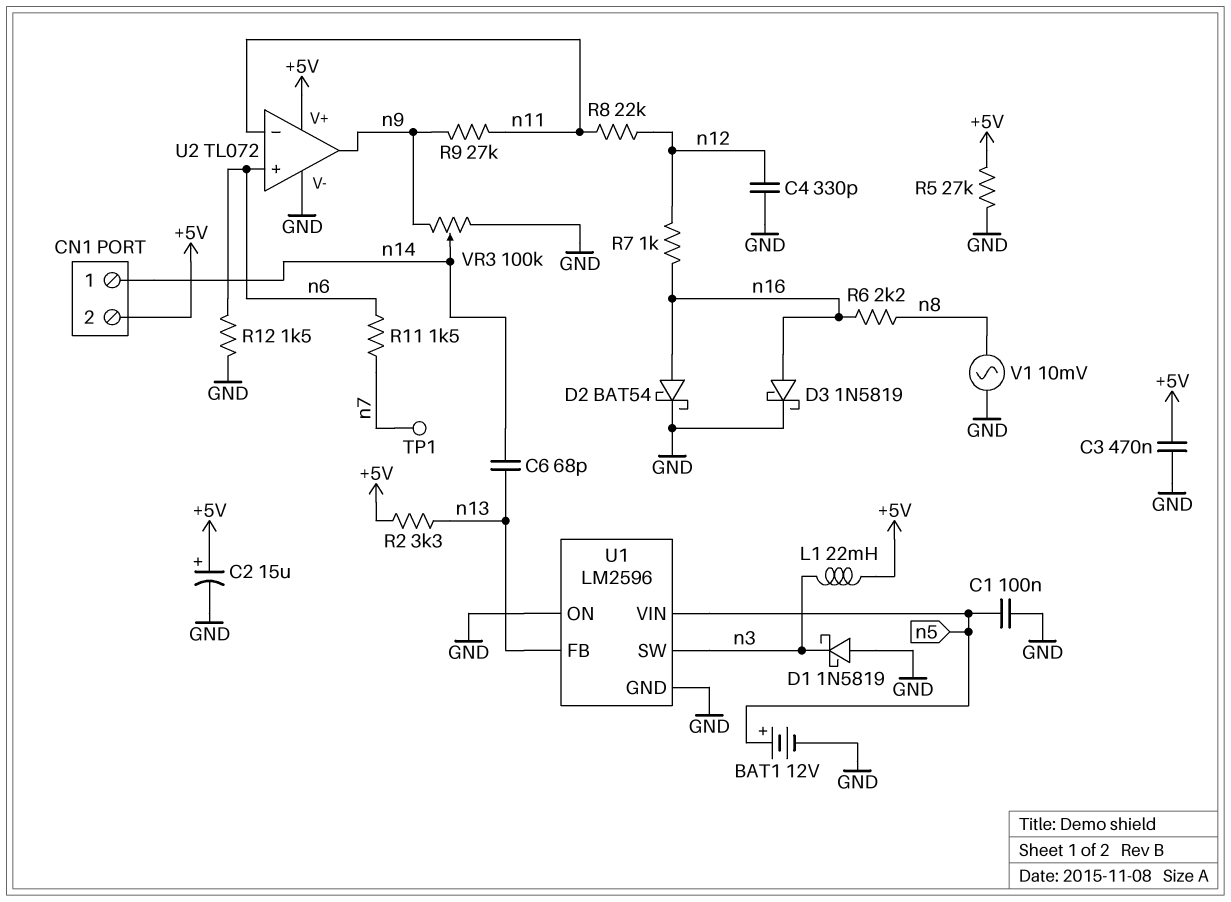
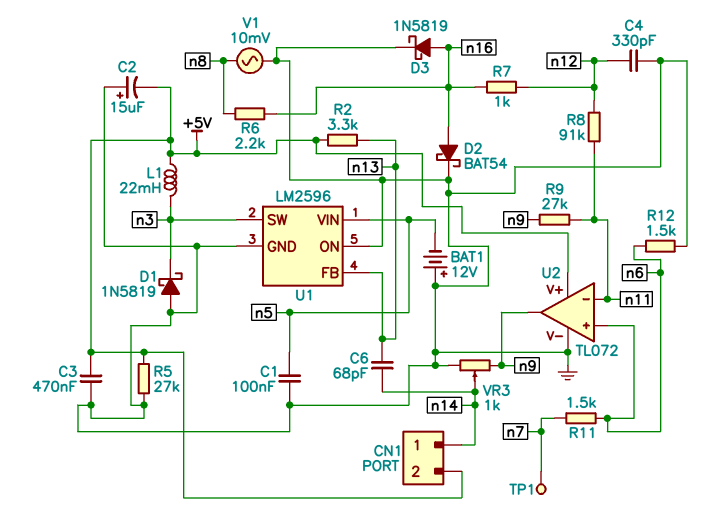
BAT1: 12V (plus n5, minus GND) -> 12V (plus GND, minus n5)
C2: 15uF (plus +5V, minus GND) -> 15uF (plus GND, minus +5V)
R8: 22k (n11, n12) -> 91k (n11, n12)
VR3: 100k (GND, n9, wiper n14) -> 1k (GND, n9, wiper n14)

